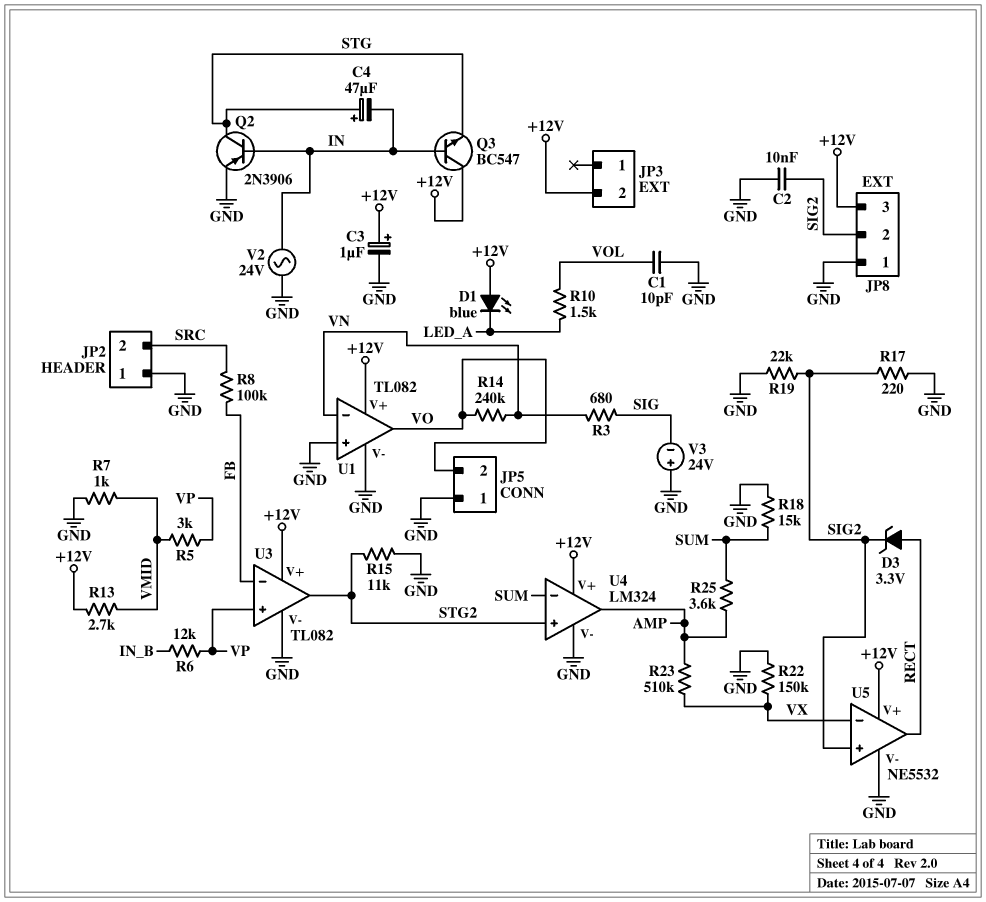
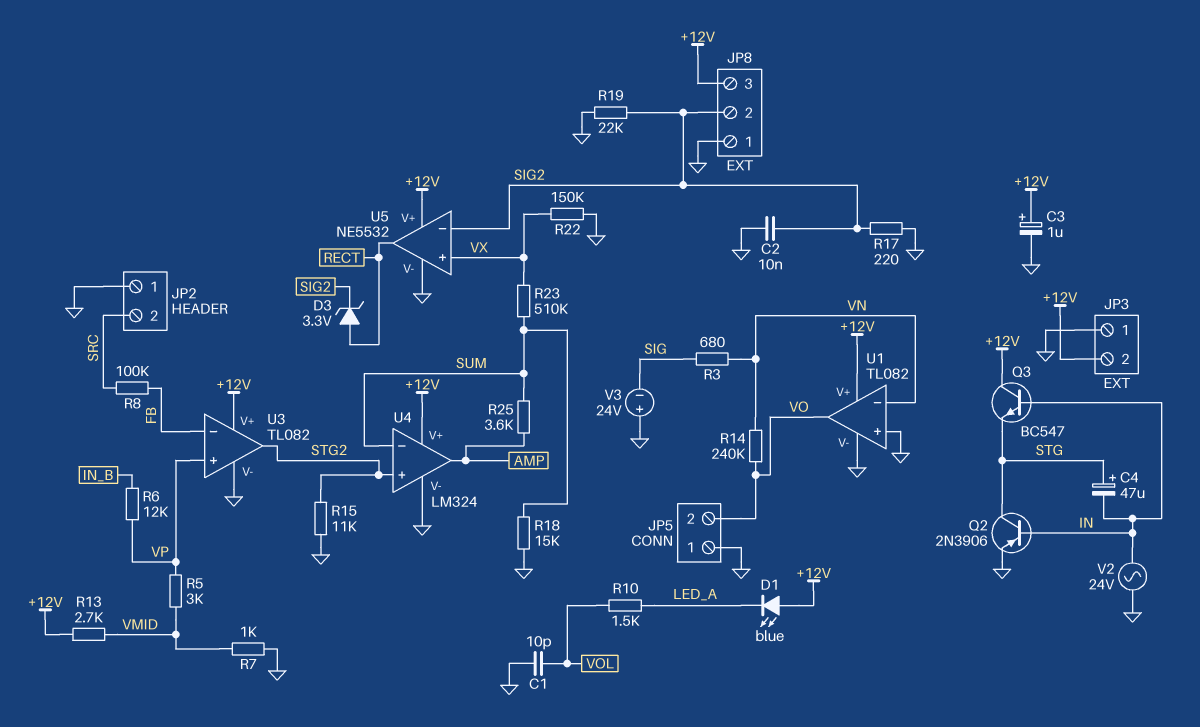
JP3 pin 1: none -> GND
R23: 510k (AMP, VX) -> 510k (SUM, VX)
U5 pin in+: SIG2 -> VX
U5 pin in-: VX -> SIG2

